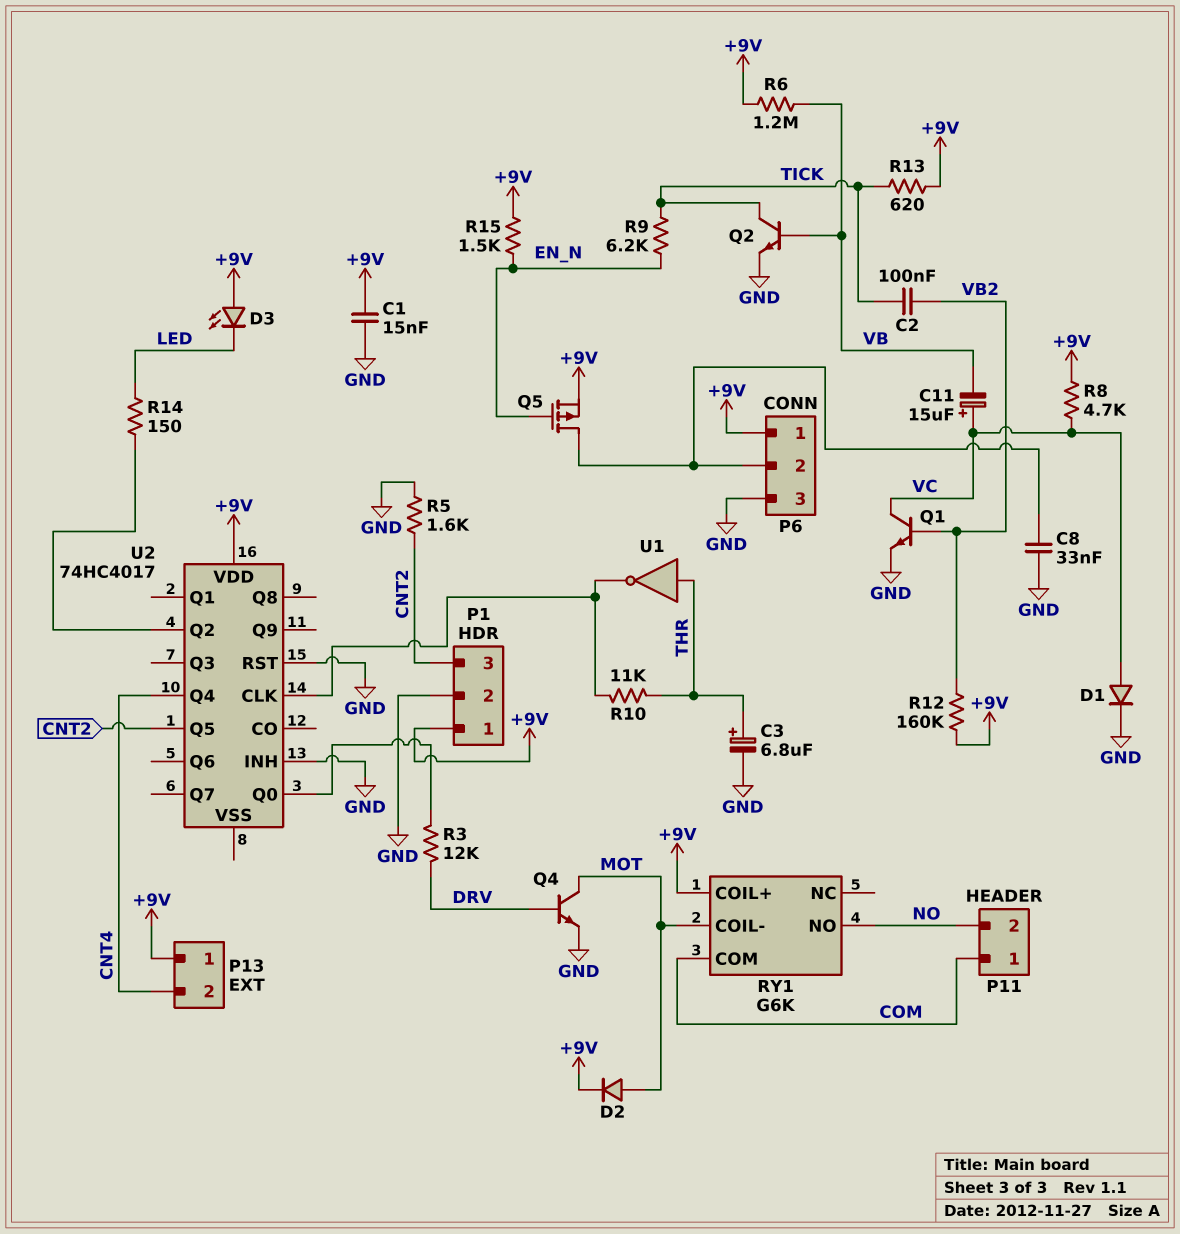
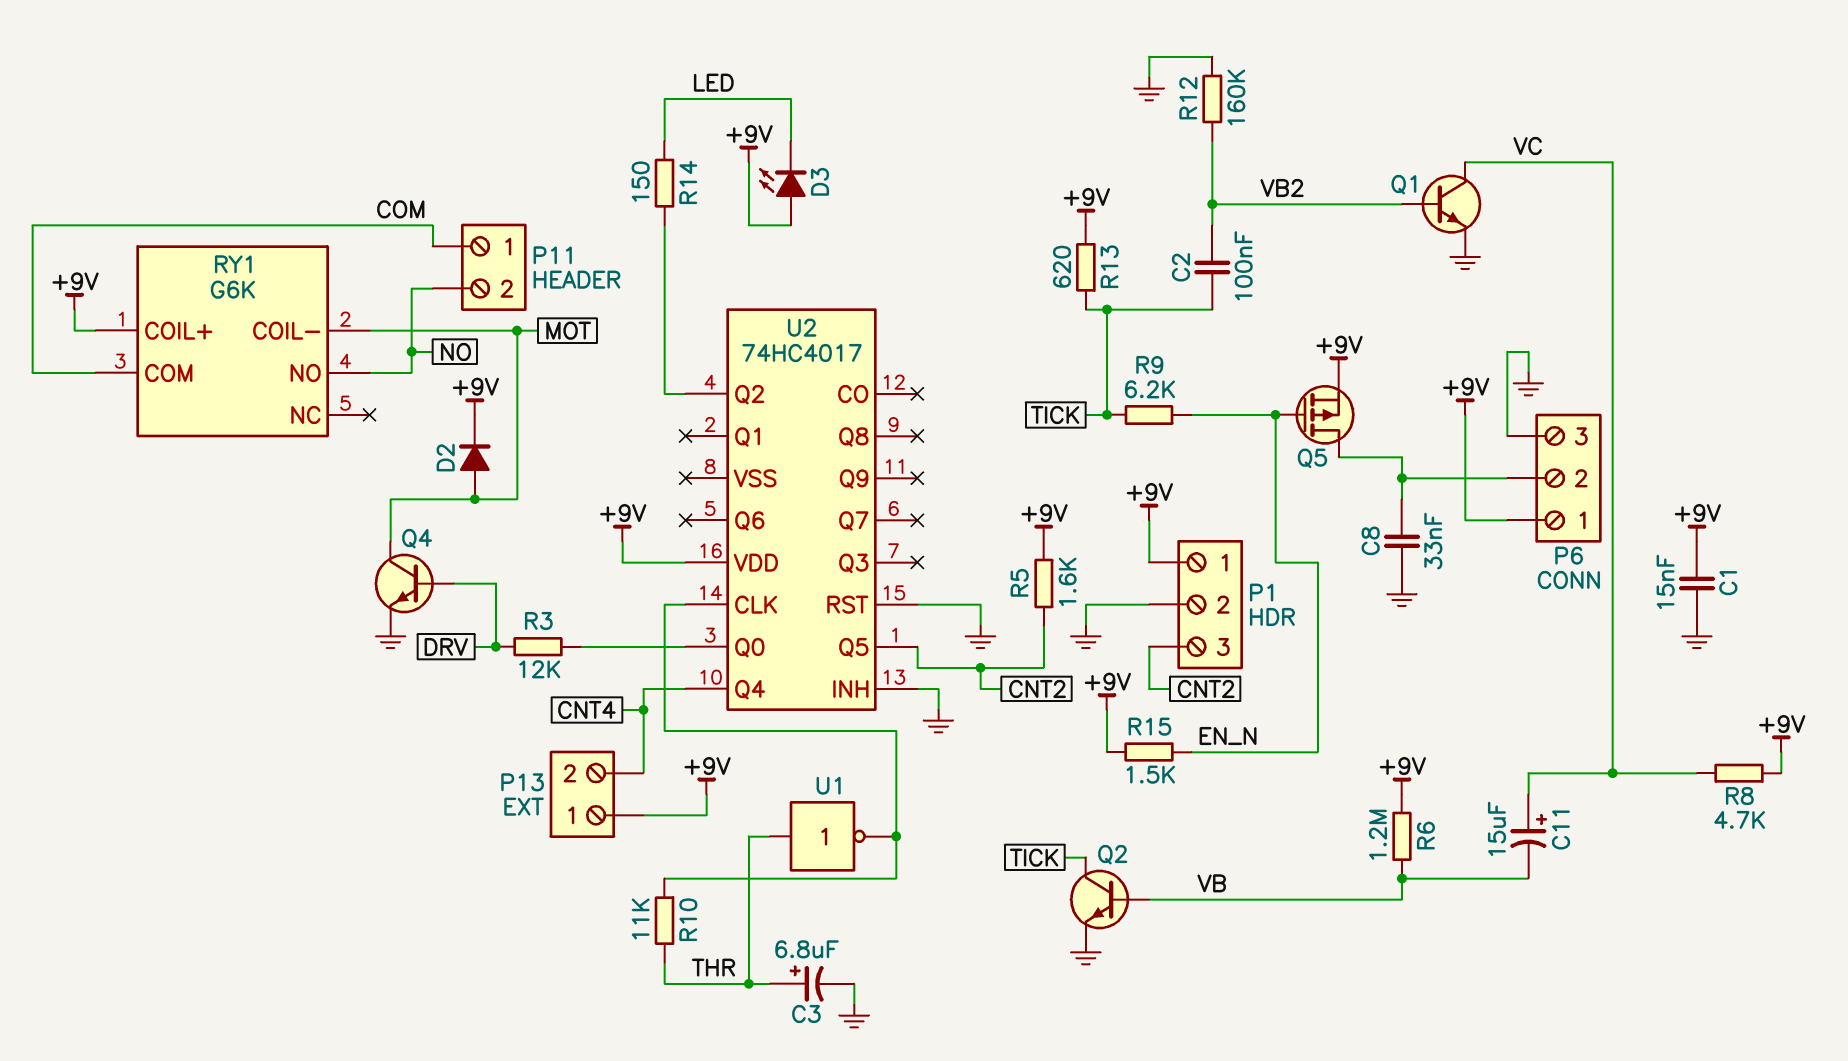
D1: diode (A VC, K GND) -> none
R5: 1.6k (CNT2, GND) -> 1.6k (+9V, CNT2)
R12: 160k (+9V, VB2) -> 160k (GND, VB2)

